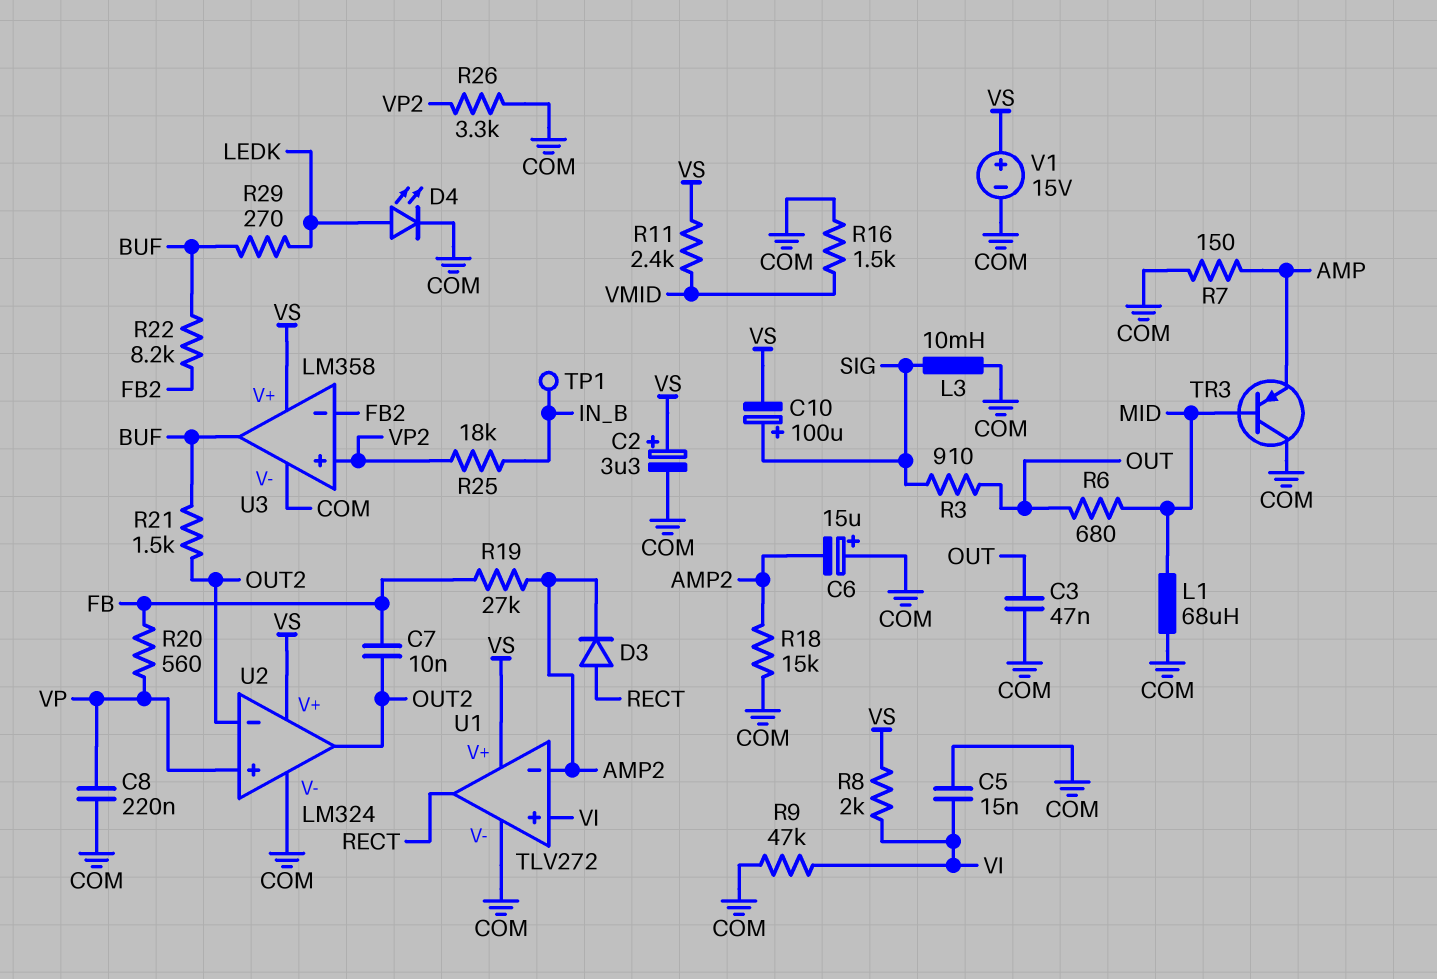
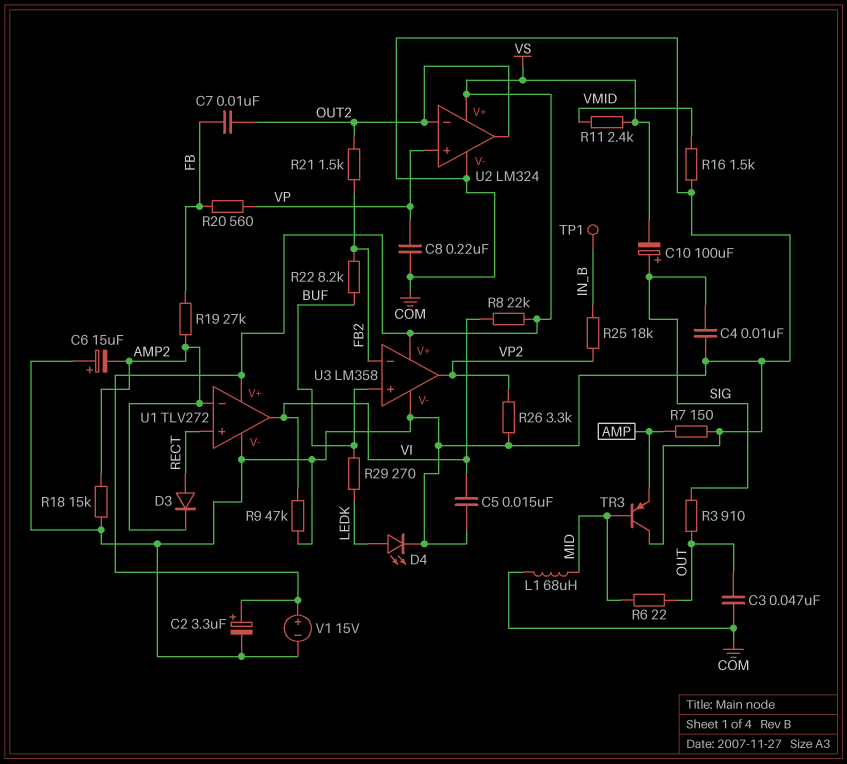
C4: none -> 10nF (COM, SIG)
L3: 10mH (COM, SIG) -> none
R6: 680 (MID, OUT) -> 22 (MID, OUT)
R8: 2k (VI, VS) -> 22k (VI, VS)
R21: 1.5k (BUF, OUT2) -> 1.5k (FB2, OUT2)
U1 pin in+: VI -> RECT
U1 pin out: RECT -> VI
U3 pin in+: VP2 -> BUF
U3 pin out: BUF -> VP2

